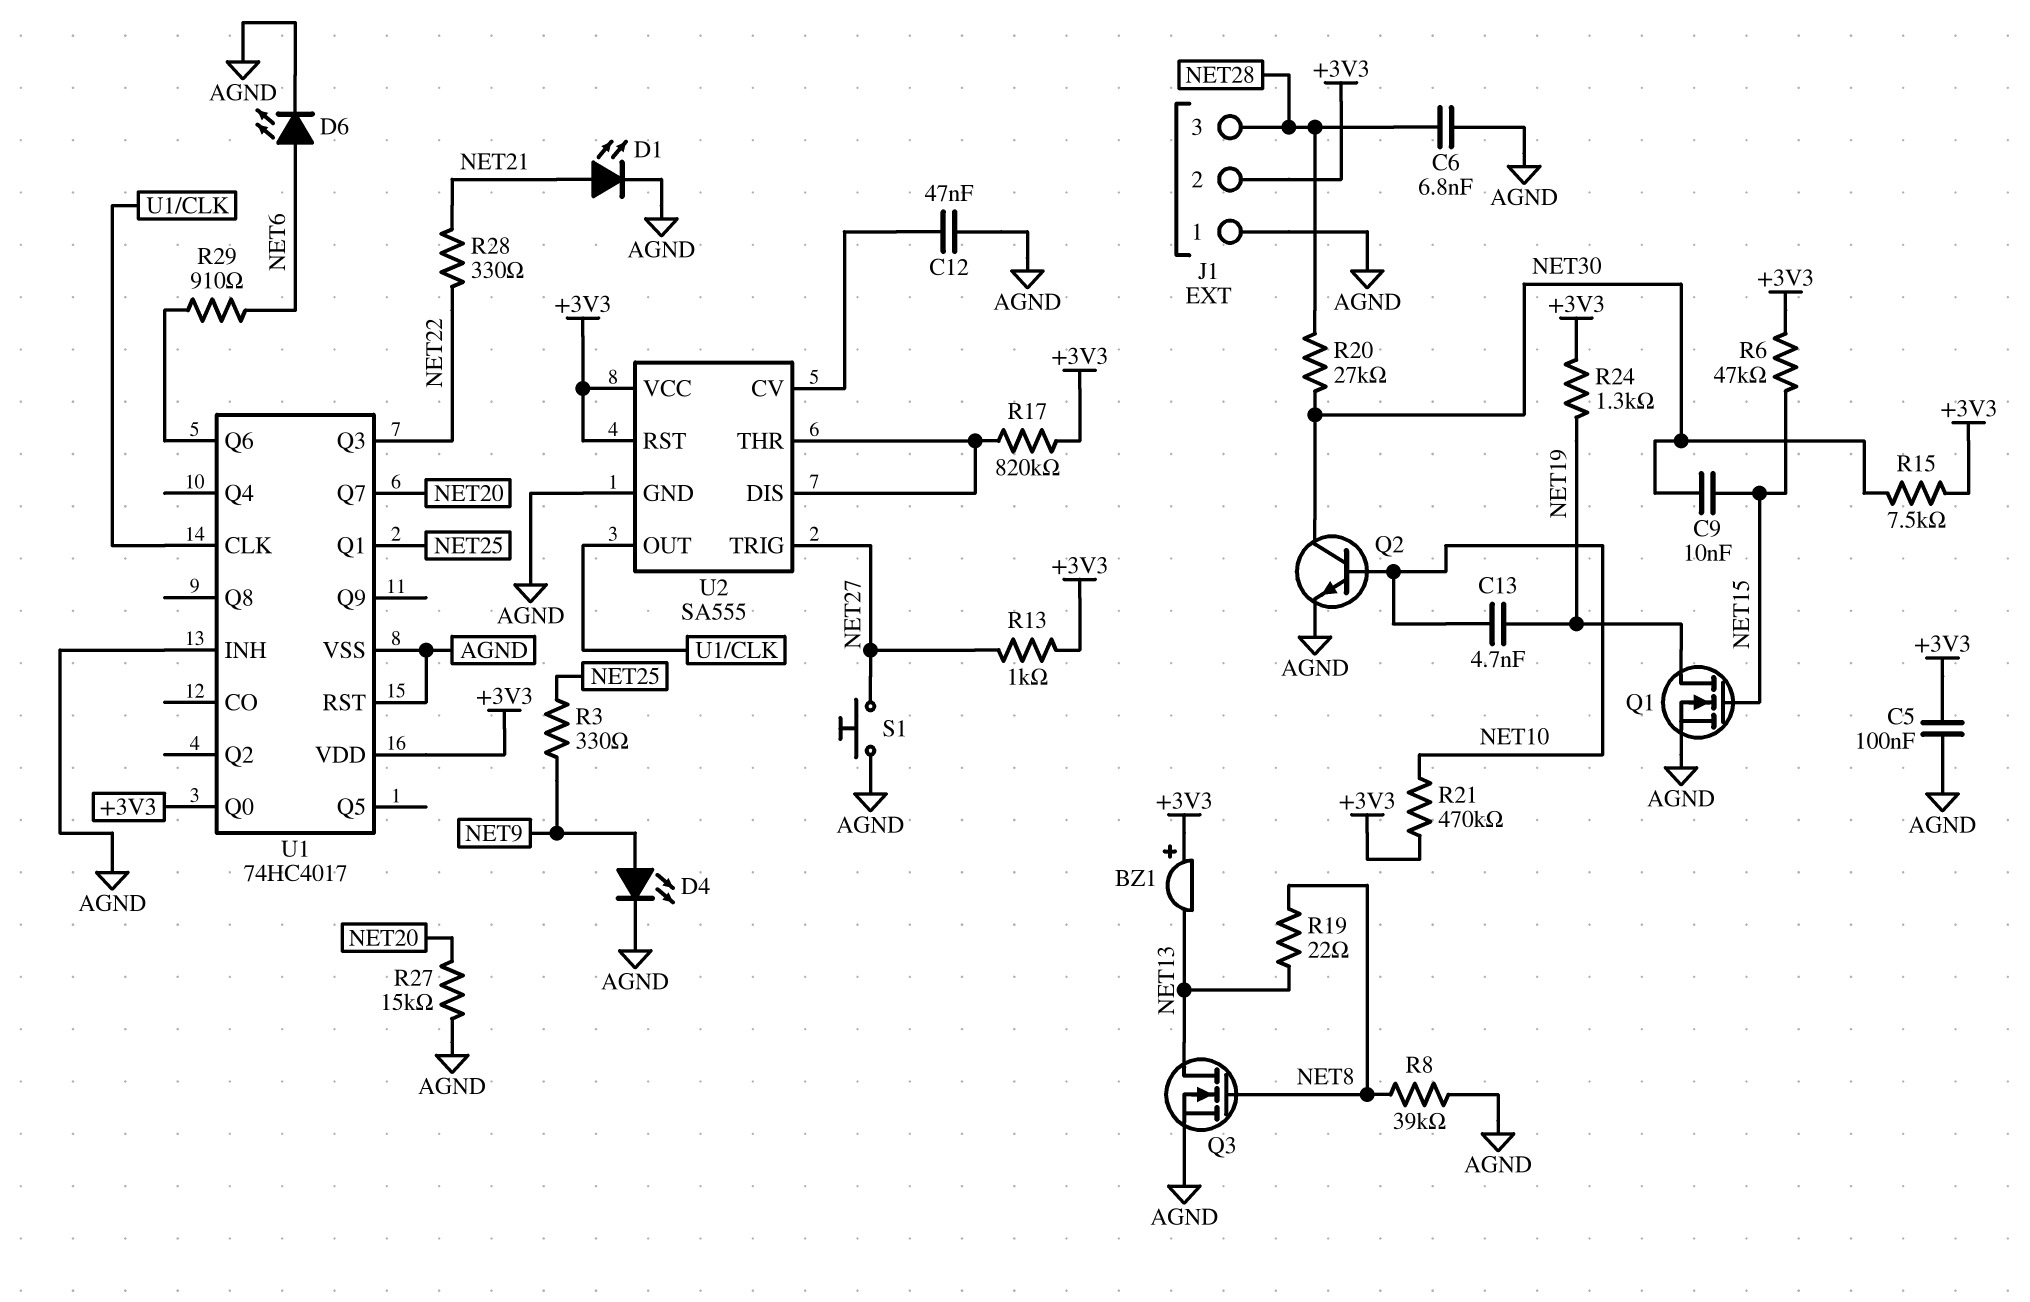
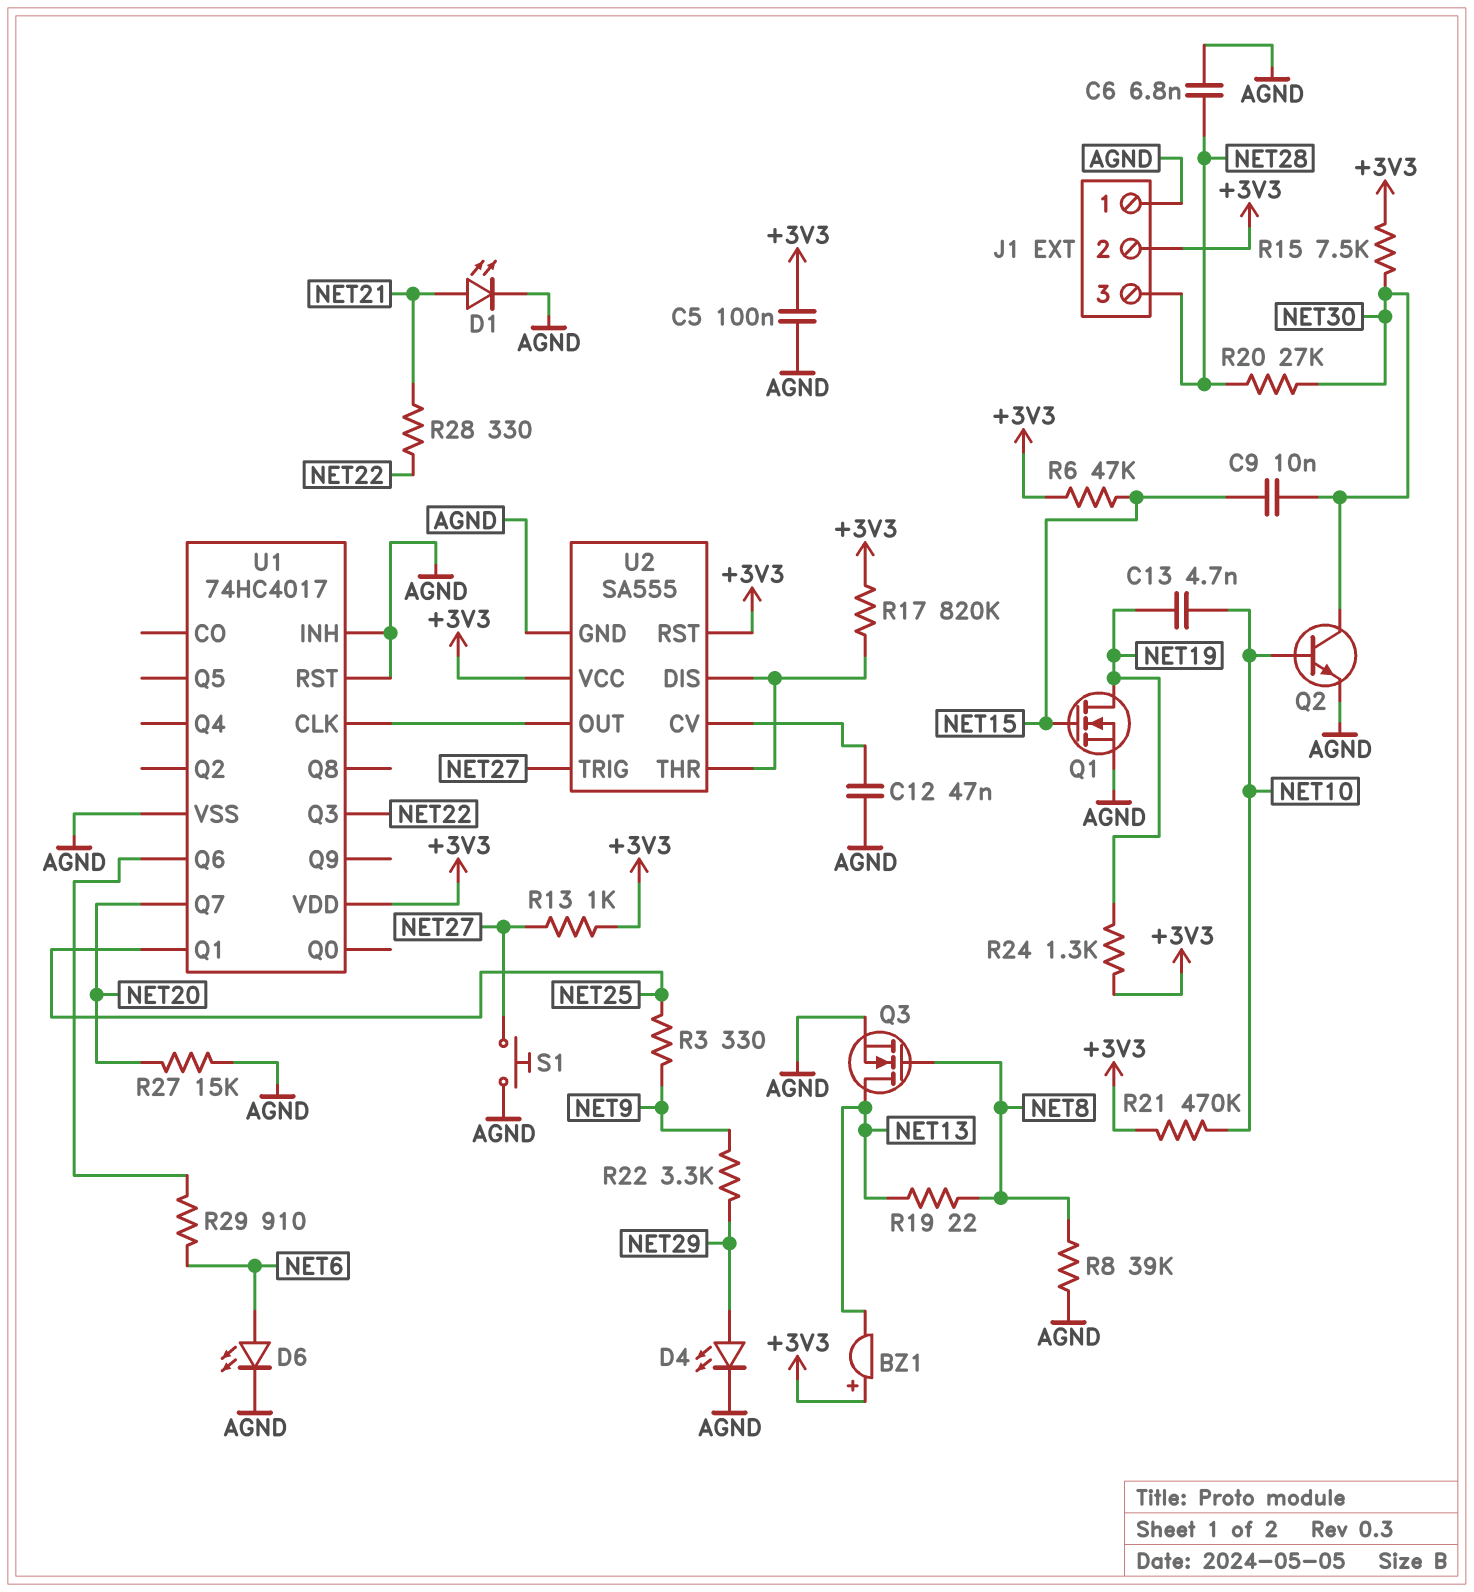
D4: LED (A NET9, K AGND) -> LED (A NET29, K AGND)
R22: none -> 3.3k (NET9, NET29)
U1 pin Q0: +3V3 -> none

